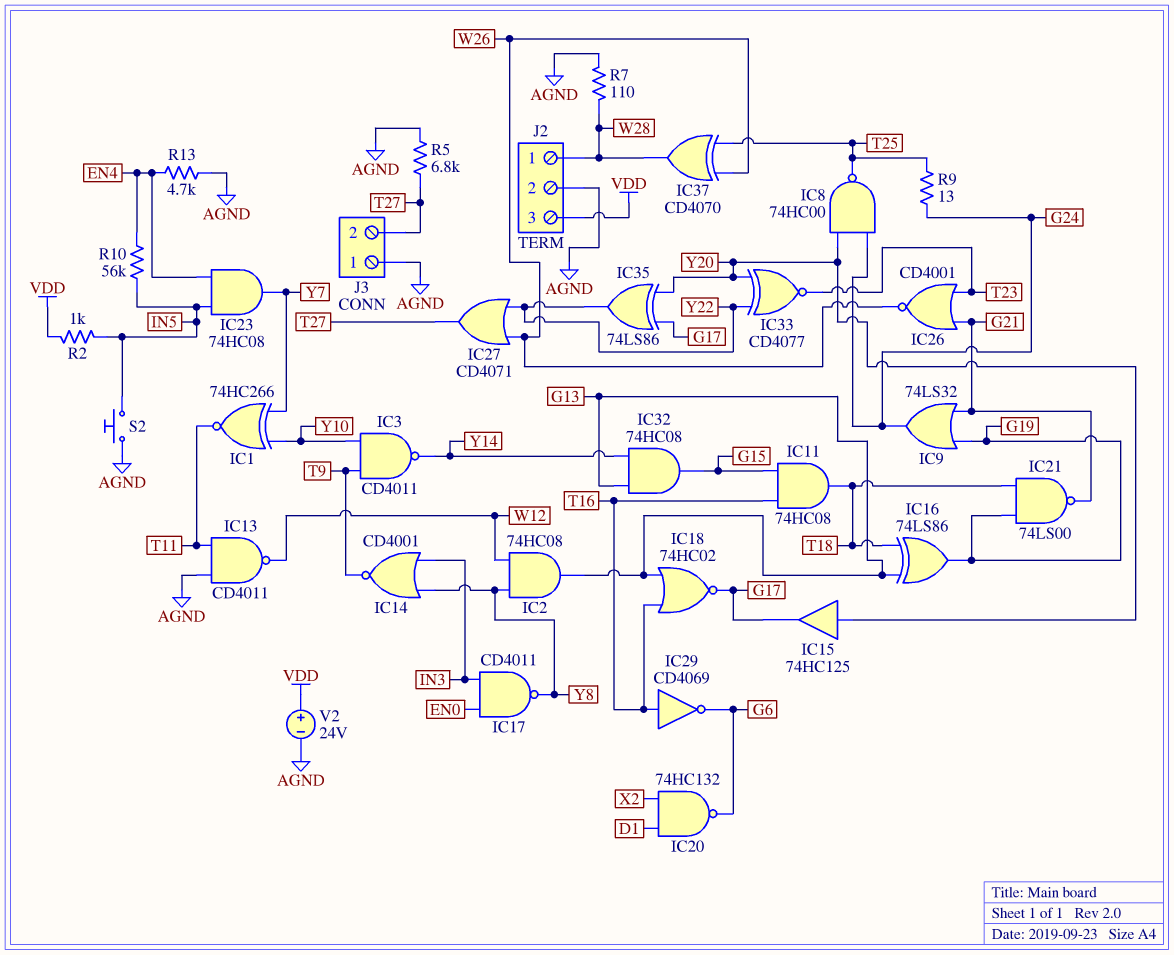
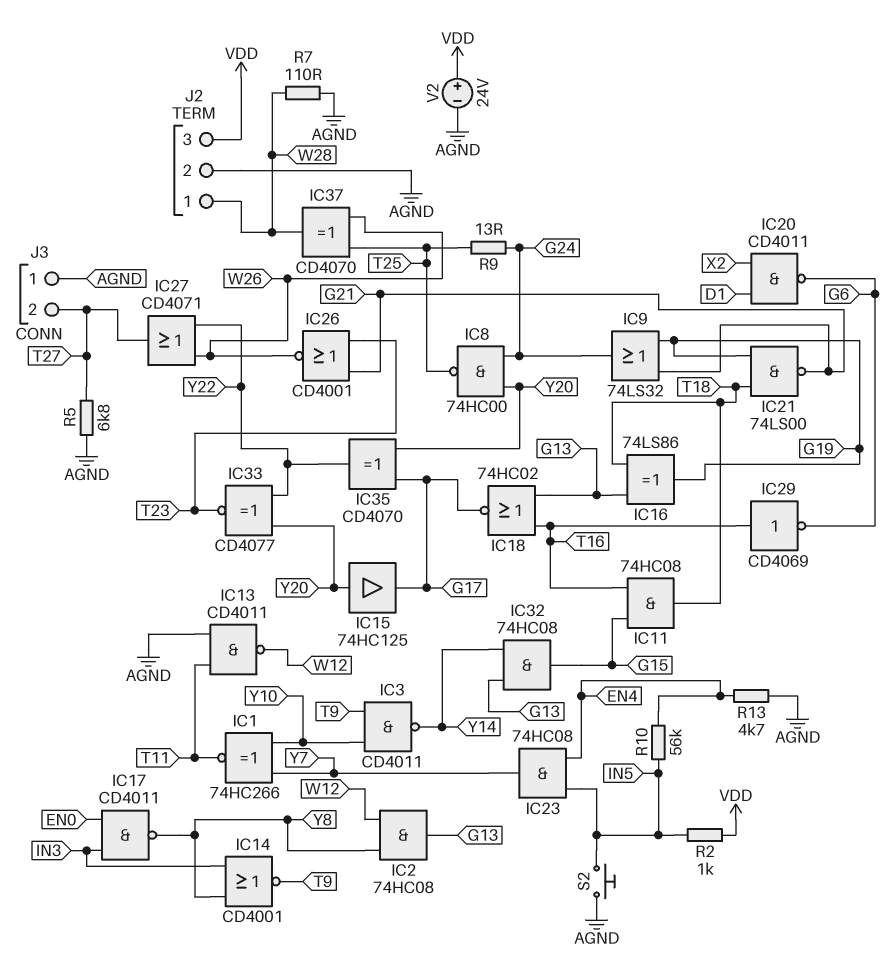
IC20: NAND 74HC132 (in D1, in X2, out G6) -> NAND CD4011 (in D1, in X2, out G6)
IC35: XOR 74LS86 (in G17, in Y20, out Y22) -> XOR CD4070 (in G17, in Y20, out Y22)

